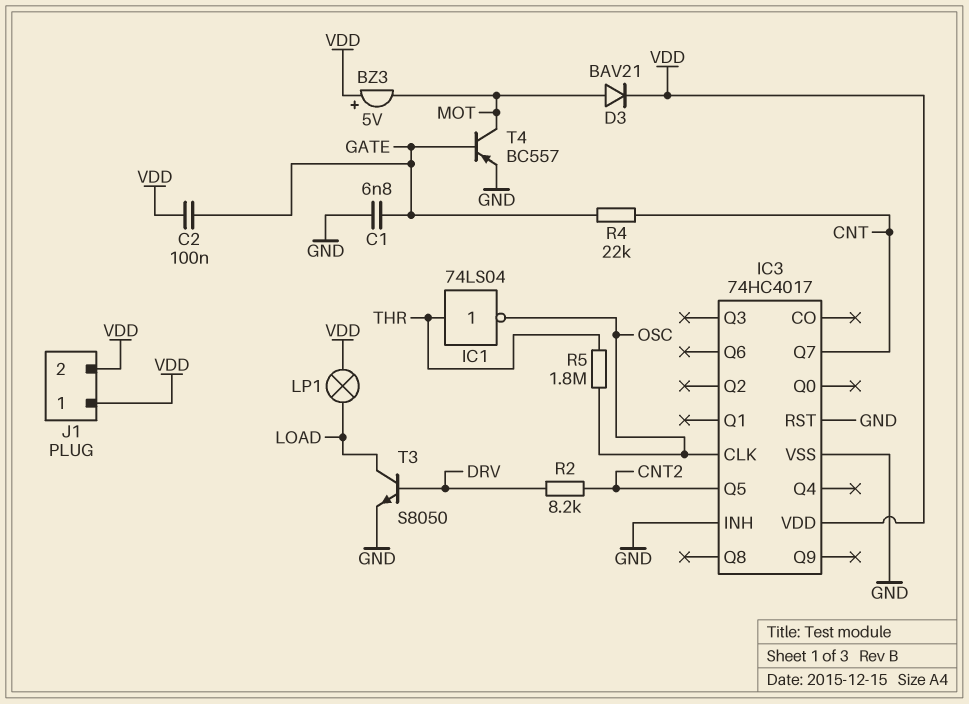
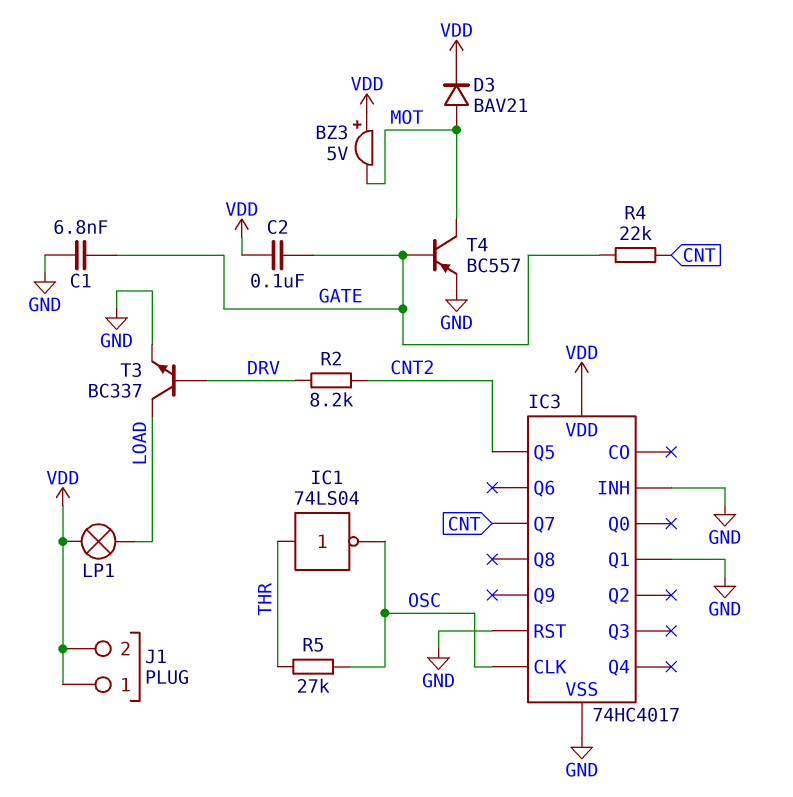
IC3 pin Q1: none -> GND
R5: 1.8M (OSC, THR) -> 27k (OSC, THR)
T3: NPN S8050 (B DRV, C LOAD, E GND) -> NPN BC337 (B DRV, C LOAD, E GND)

